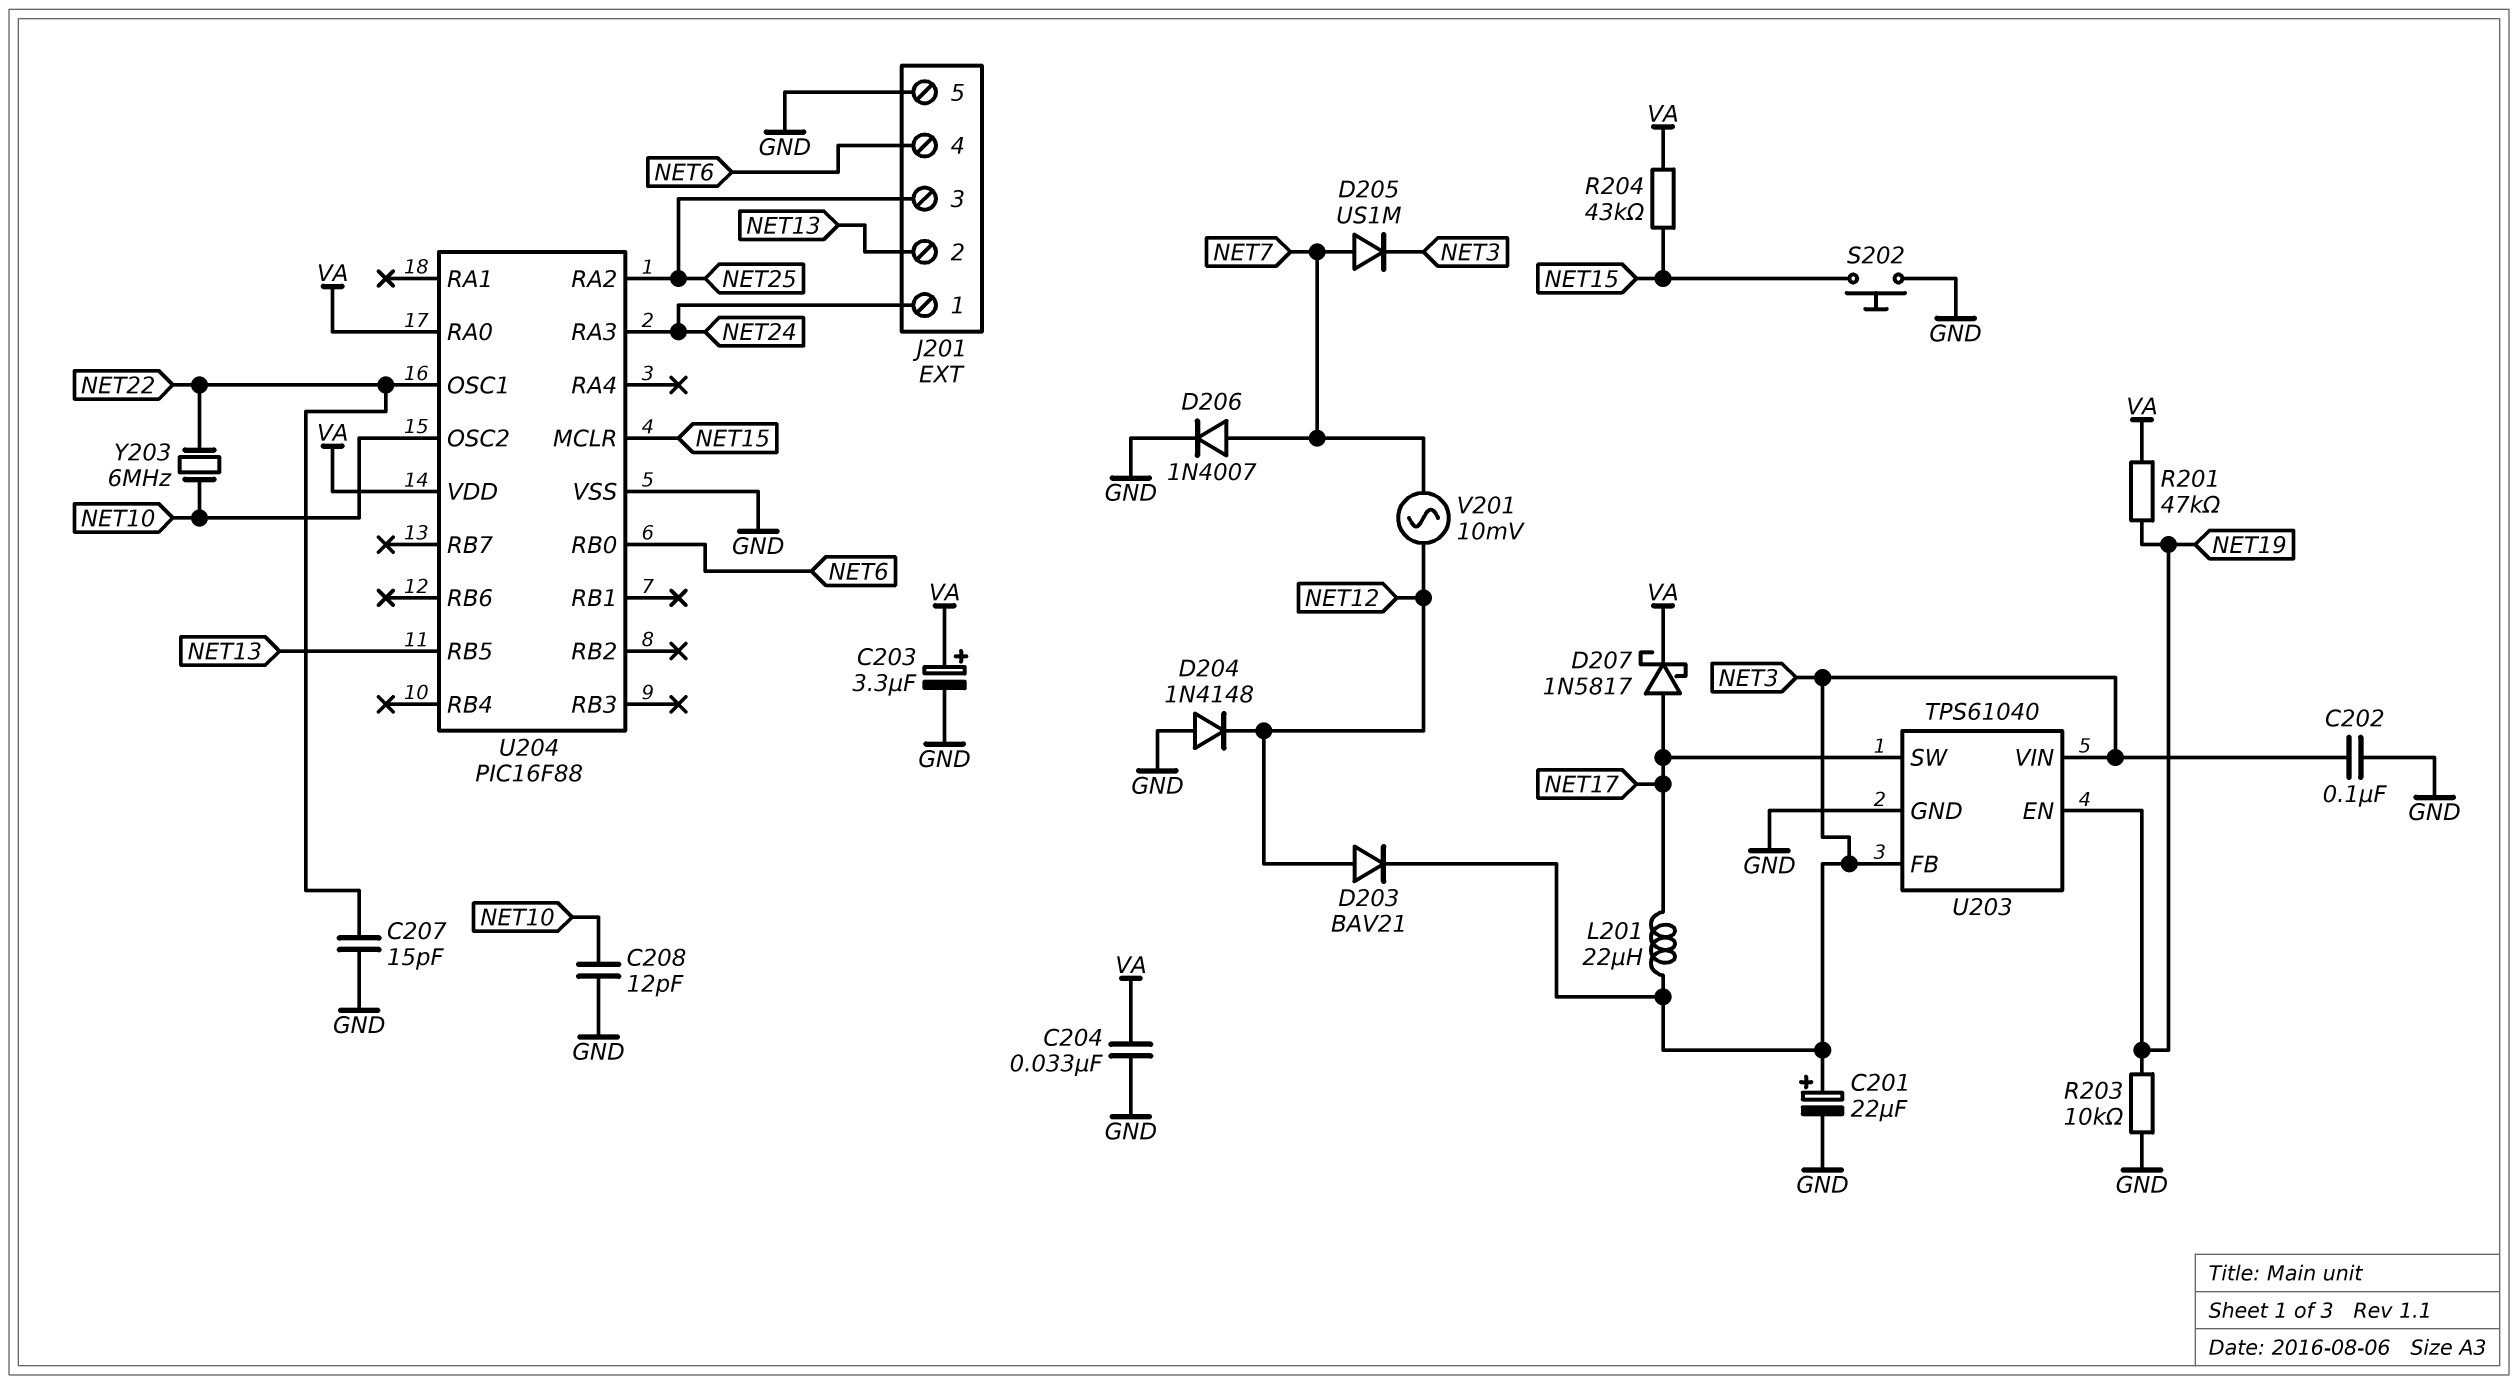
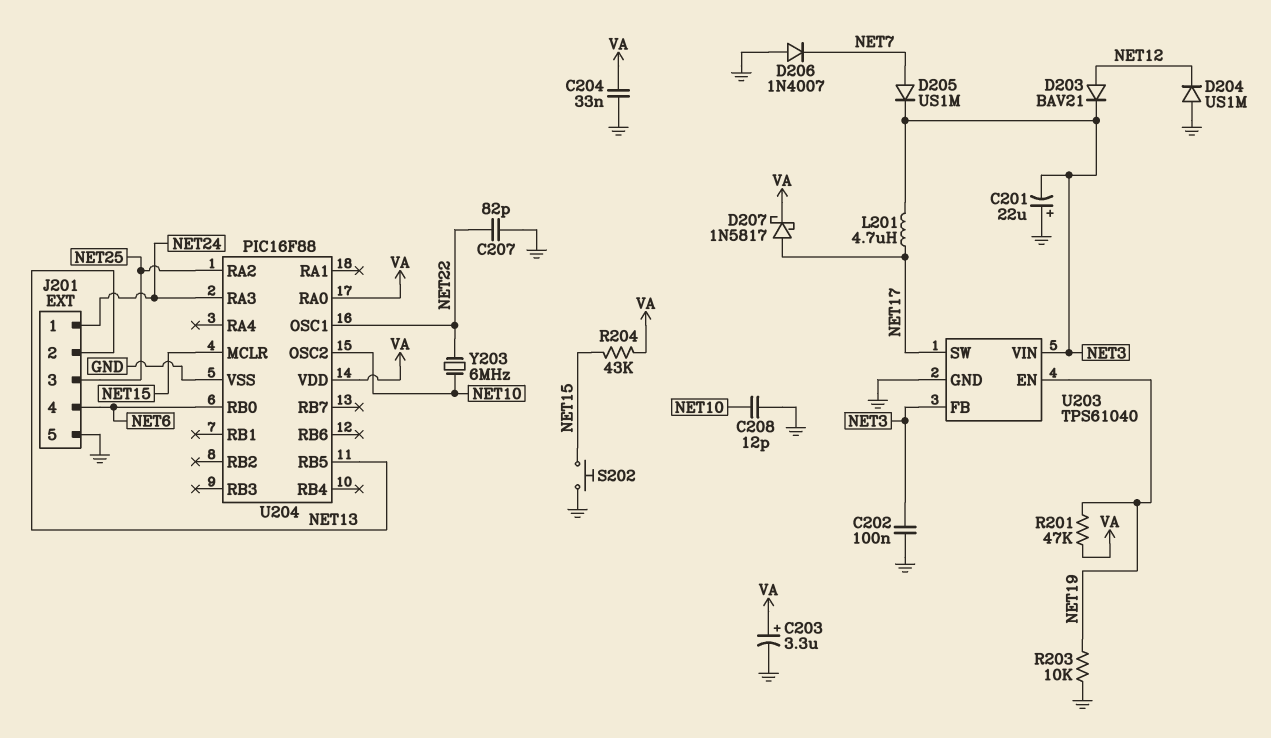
C201: 22uF (plus NET3, minus GND) -> 22uF (plus GND, minus NET3)
C207: 15pF (GND, NET22) -> 82pF (GND, NET22)
D204: diode 1N4148 (A GND, K NET12) -> diode US1M (A GND, K NET12)
D206: diode 1N4007 (A NET7, K GND) -> diode 1N4007 (A GND, K NET7)
L201: 22uH (NET3, NET17) -> 4.7uH (NET3, NET17)
V201: AC 10mV (NET7, NET12) -> none

